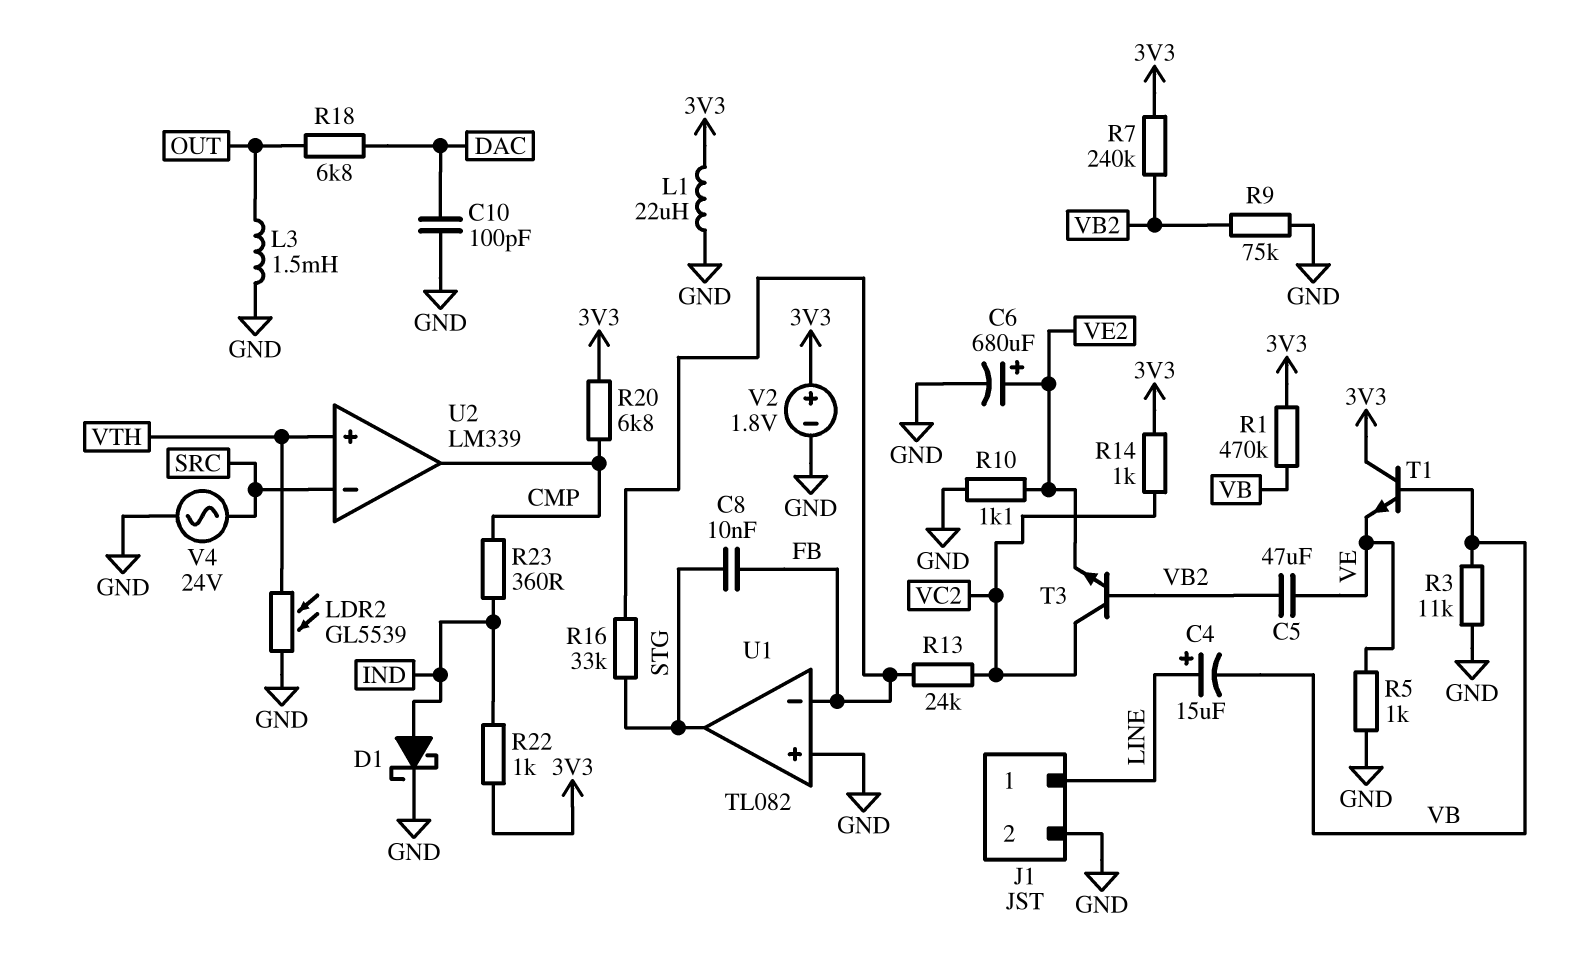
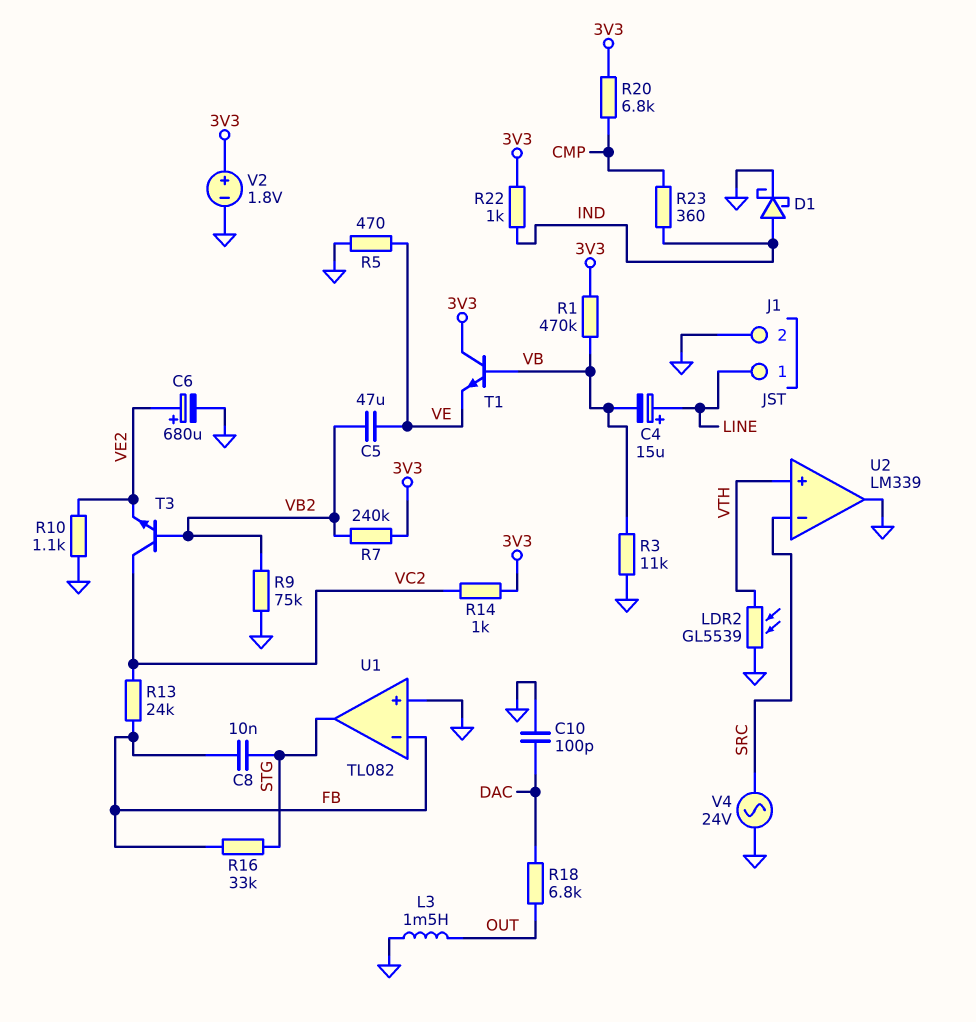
L1: 22uH (3V3, GND) -> none
R5: 1k (GND, VE) -> 470 (GND, VE)
U2 pin out: CMP -> GND

